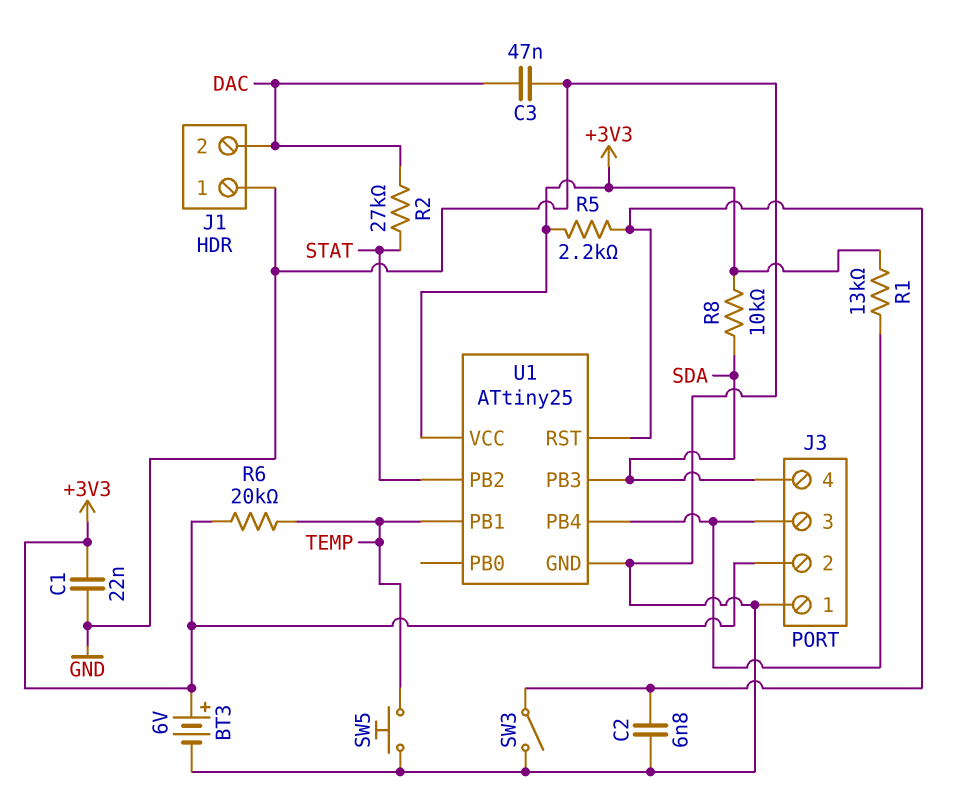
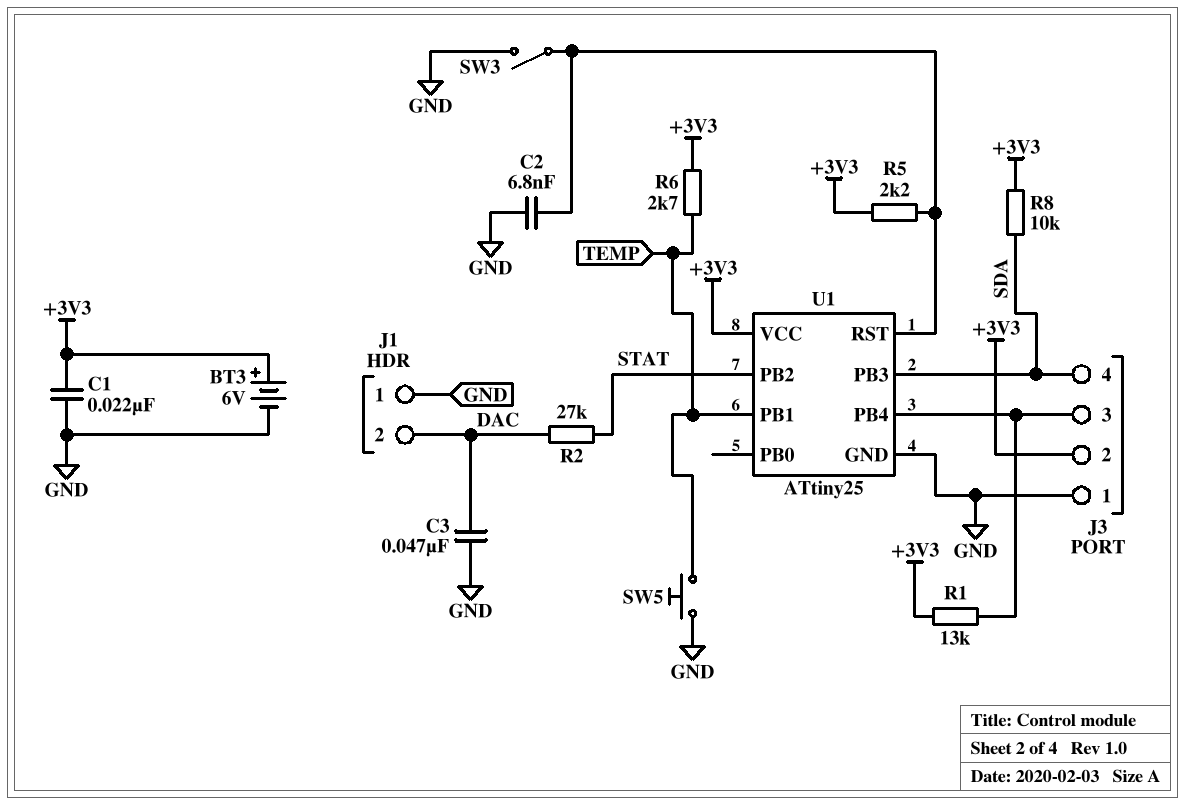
R6: 20k (+3V3, TEMP) -> 2.7k (+3V3, TEMP)

